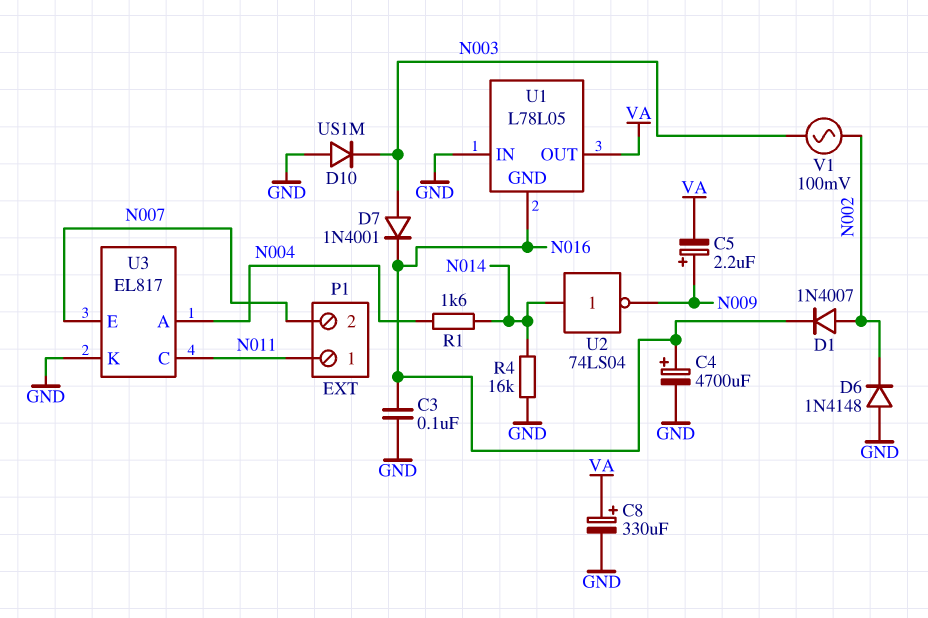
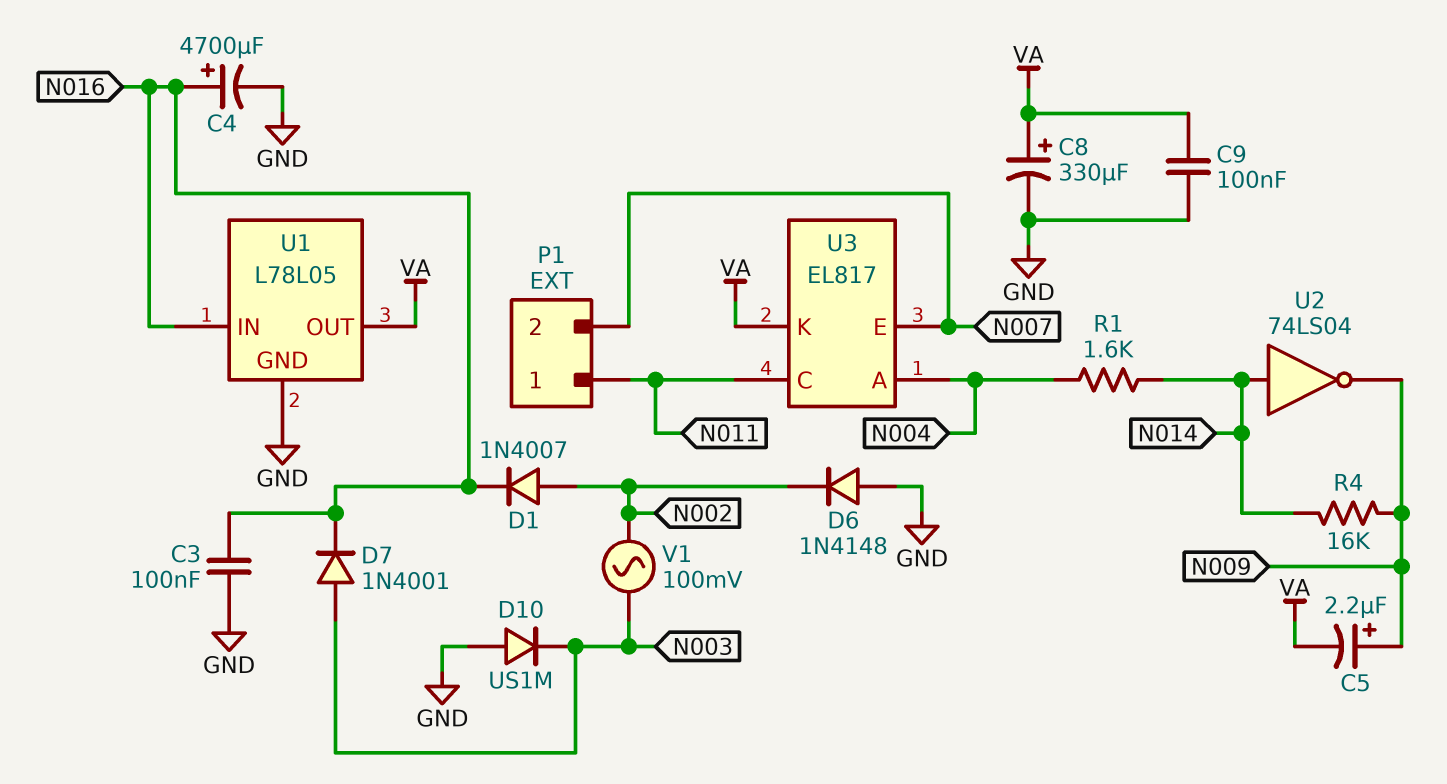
C9: none -> 100nF (GND, VA)
R4: 16k (GND, N014) -> 16k (N009, N014)
U1 pin GND: N016 -> GND
U1 pin IN: GND -> N016
U3 pin K: GND -> VA

